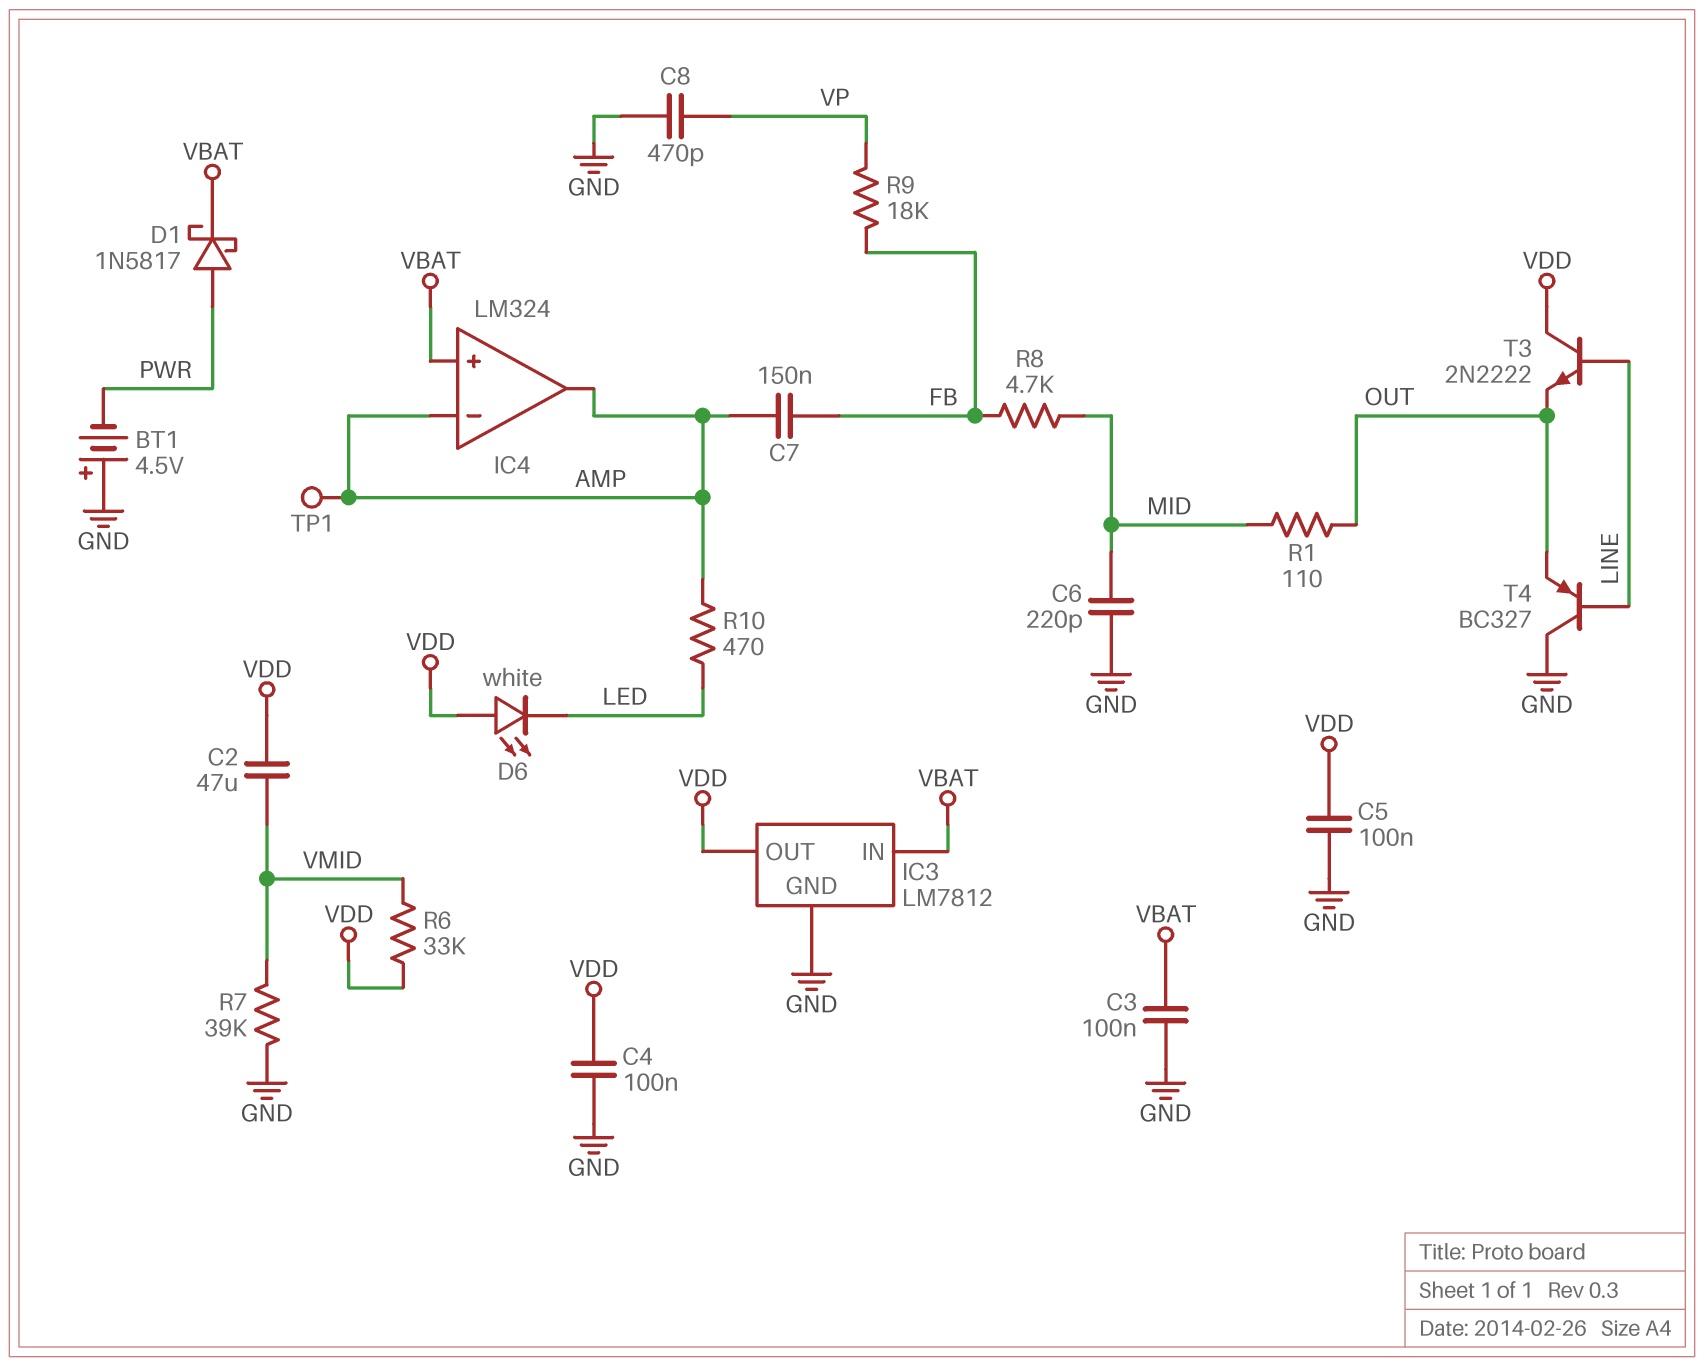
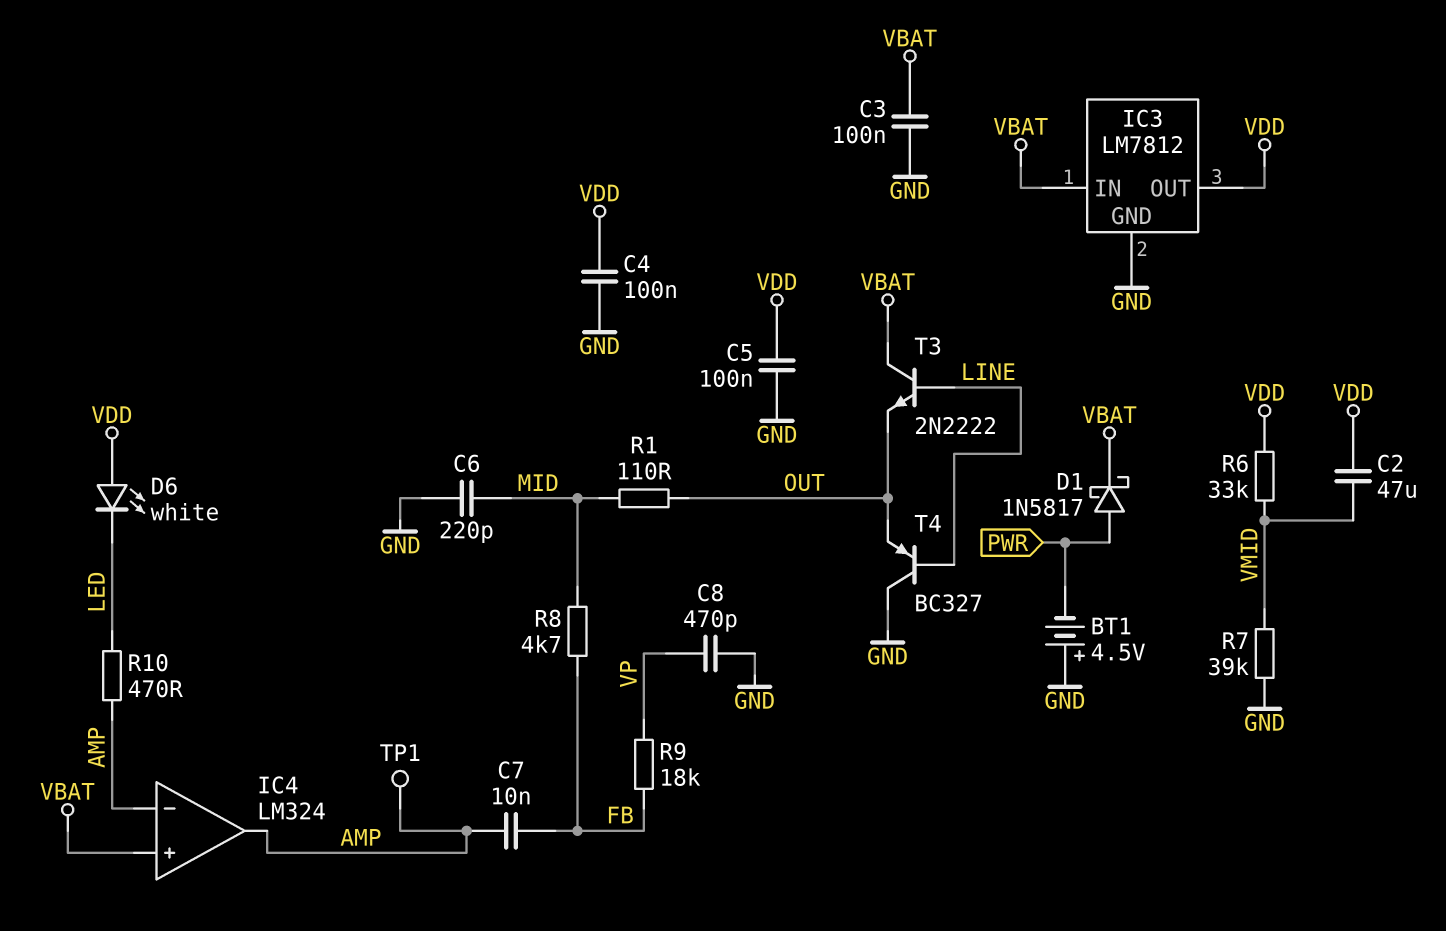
C7: 150nF (AMP, FB) -> 10nF (AMP, FB)
T3: NPN 2N2222 (B LINE, C VDD, E OUT) -> NPN 2N2222 (B LINE, C VBAT, E OUT)

